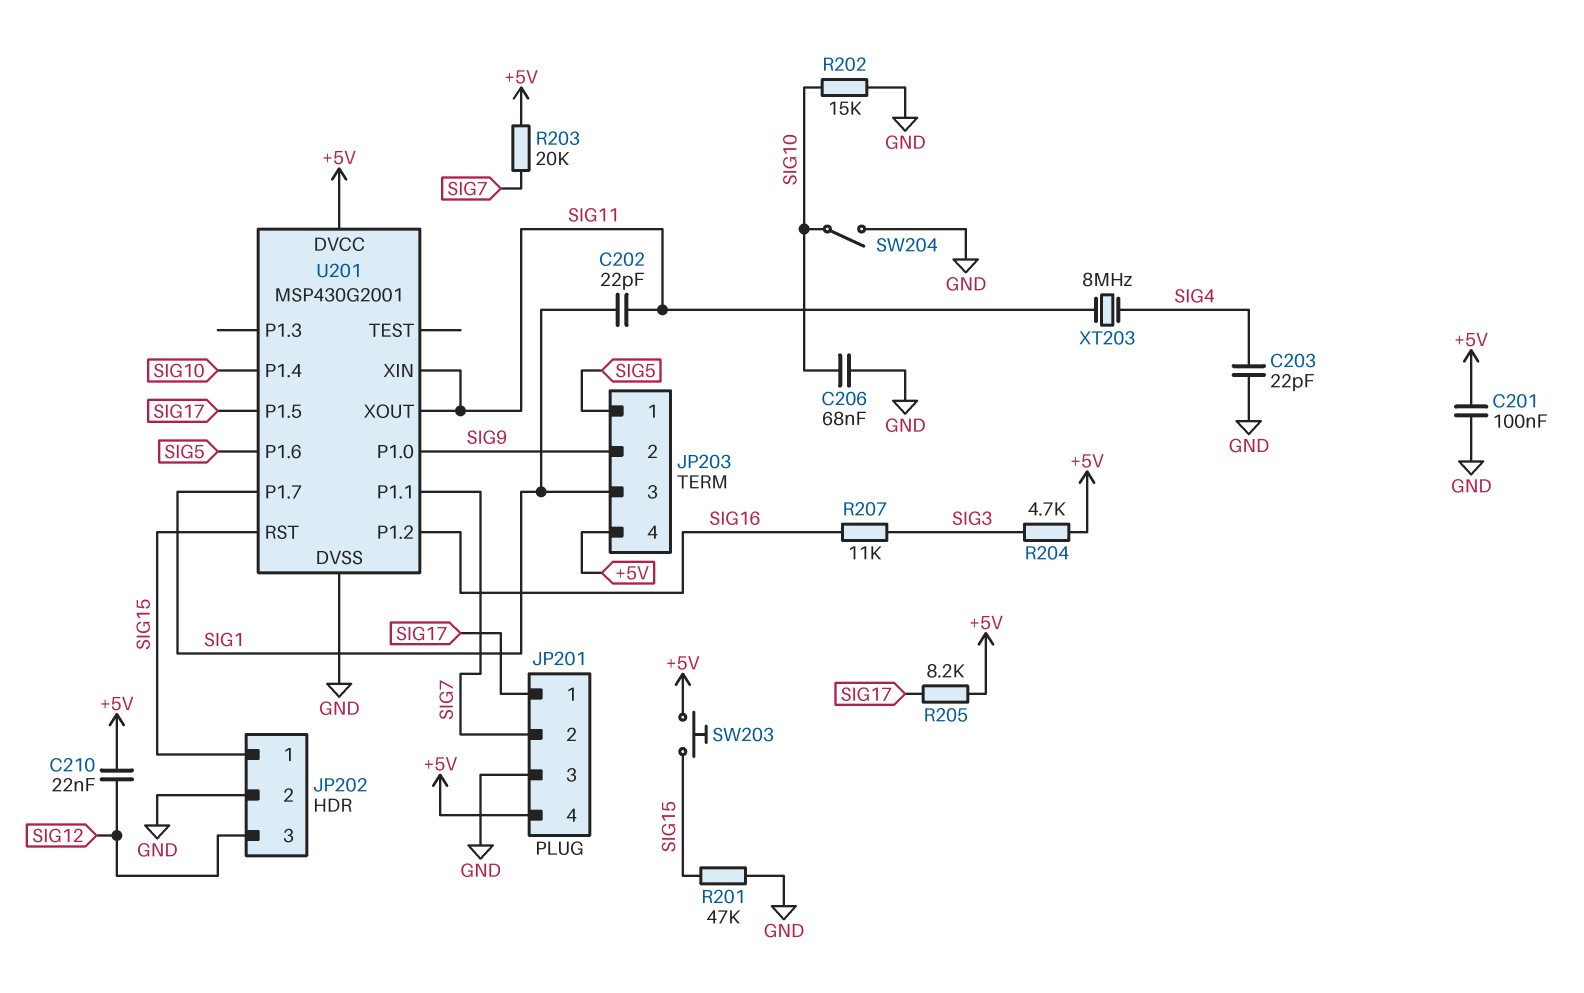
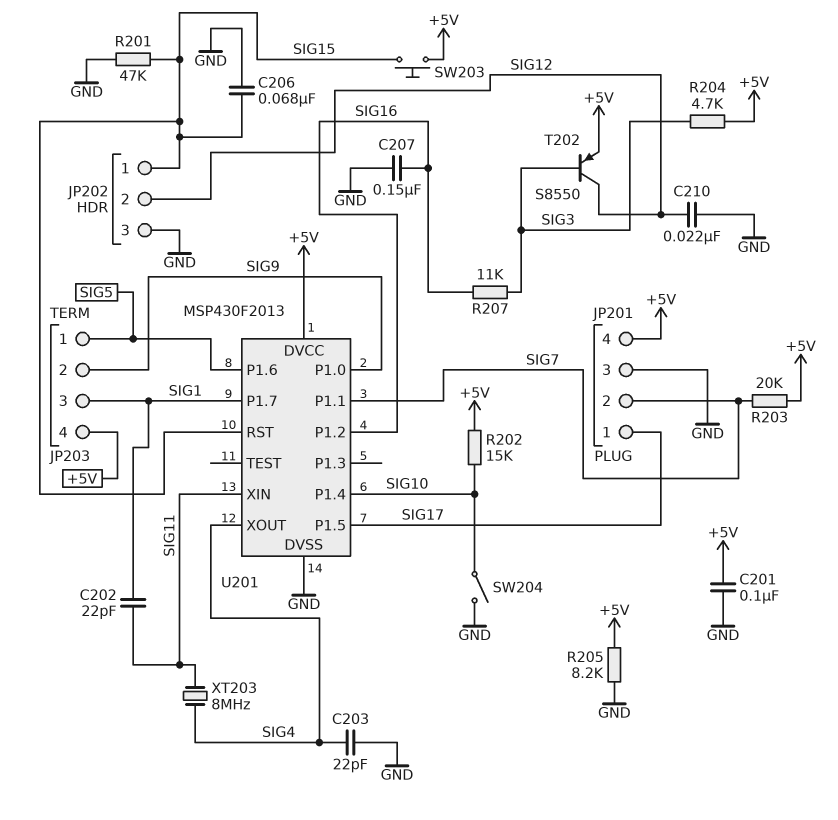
C206: 68nF (GND, SIG10) -> 68nF (GND, SIG15)
C207: none -> 150nF (GND, SIG16)
C210: 22nF (+5V, SIG12) -> 22nF (GND, SIG12)
JP202 pin 2: GND -> SIG12
JP202 pin 3: SIG12 -> GND
R202: 15k (GND, SIG10) -> 15k (+5V, SIG10)
R205: 8.2k (+5V, SIG17) -> 8.2k (+5V, GND)
T202: none -> PNP S8550 (B SIG3, C SIG12, E +5V)
U201: MSP430G2001 -> MSP430F2013
U201 pin XOUT: SIG11 -> SIG4

